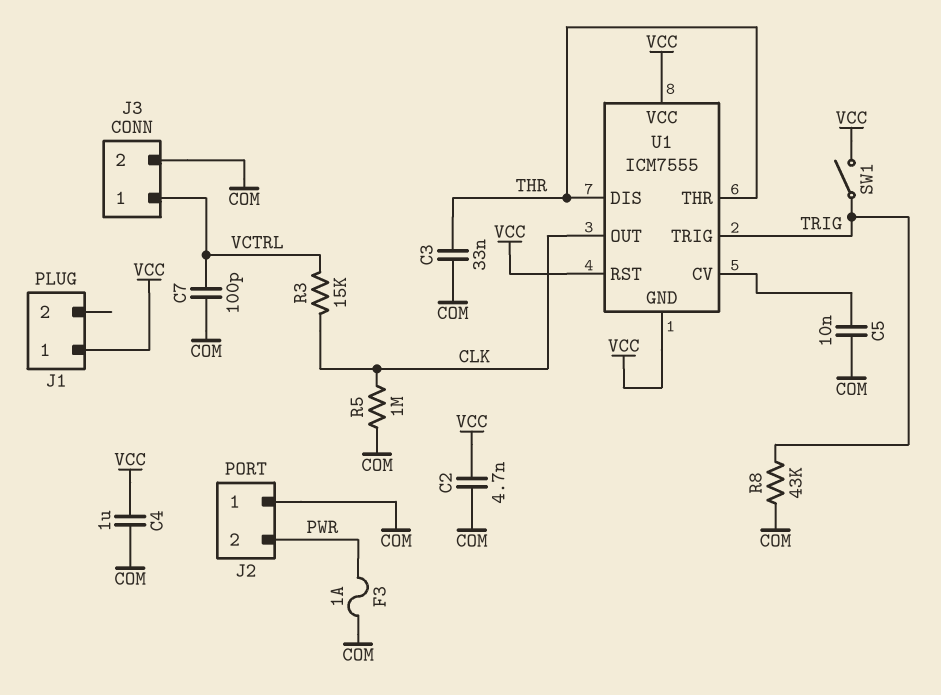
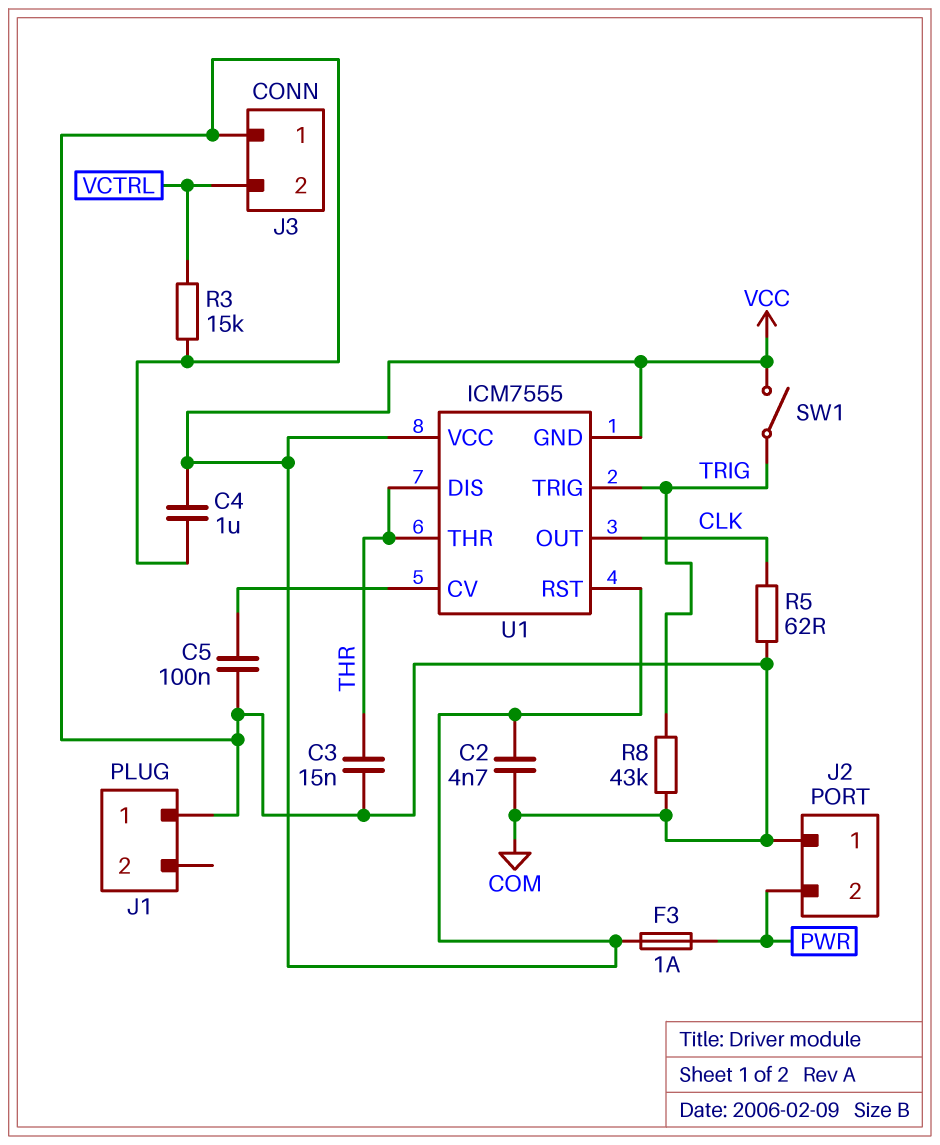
C3: 33nF (COM, THR) -> 15nF (COM, THR)
C5: 10nF (COM, U1/CV) -> 100nF (COM, U1/CV)
C7: 100pF (COM, VCTRL) -> none
F3: 1A (COM, PWR) -> 1A (PWR, VCC)
J1 pin 1: VCC -> COM
J3 pin 1: VCTRL -> COM
J3 pin 2: COM -> VCTRL
R3: 15k (CLK, VCTRL) -> 15k (COM, VCTRL)
R5: 1M (CLK, COM) -> 62 (CLK, COM)

